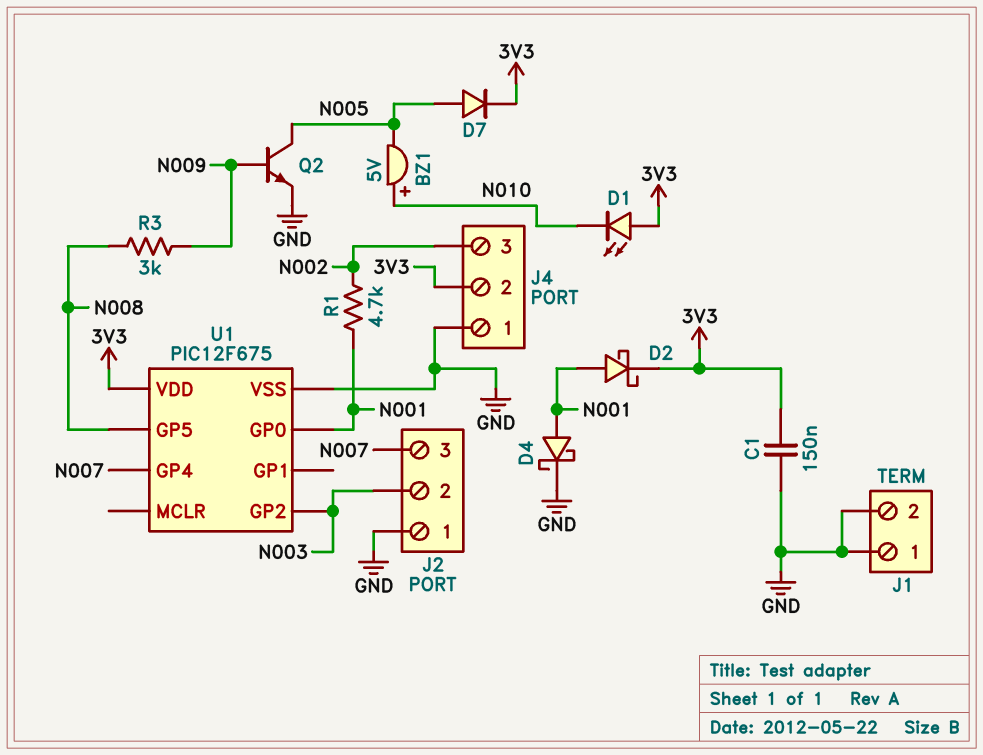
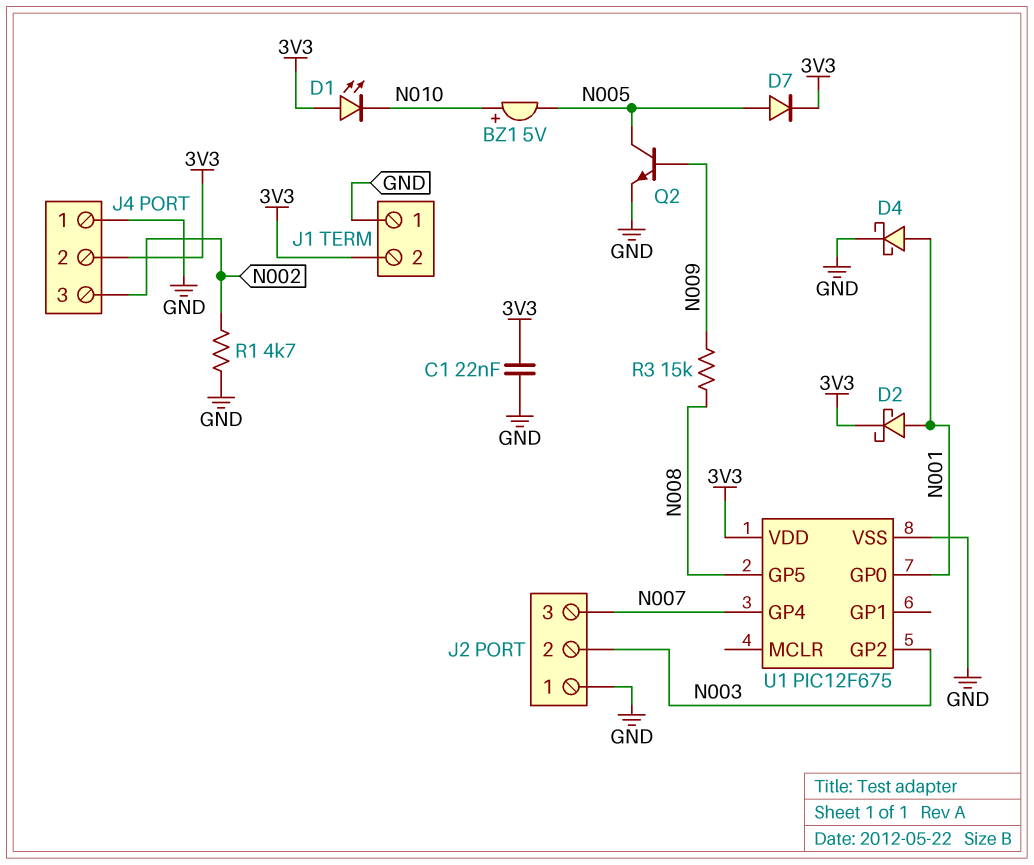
C1: 150nF (3V3, GND) -> 22nF (3V3, GND)
J1 pin 2: GND -> 3V3
R1: 4.7k (N001, N002) -> 4.7k (GND, N002)
R3: 3k (N008, N009) -> 15k (N008, N009)

